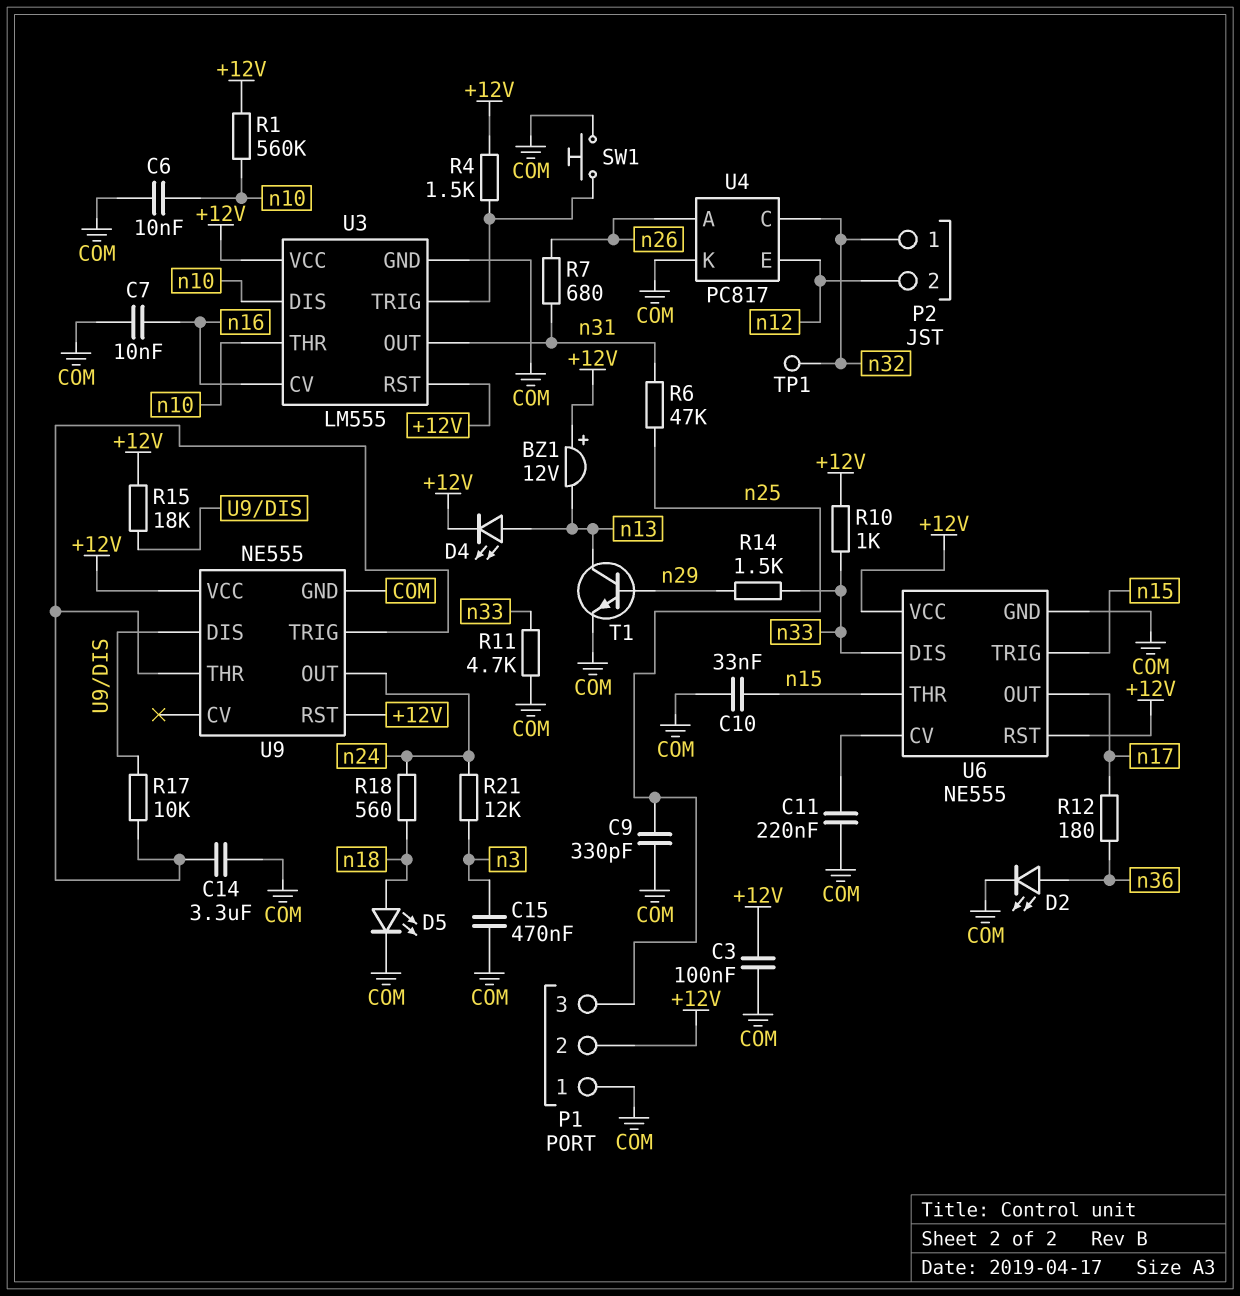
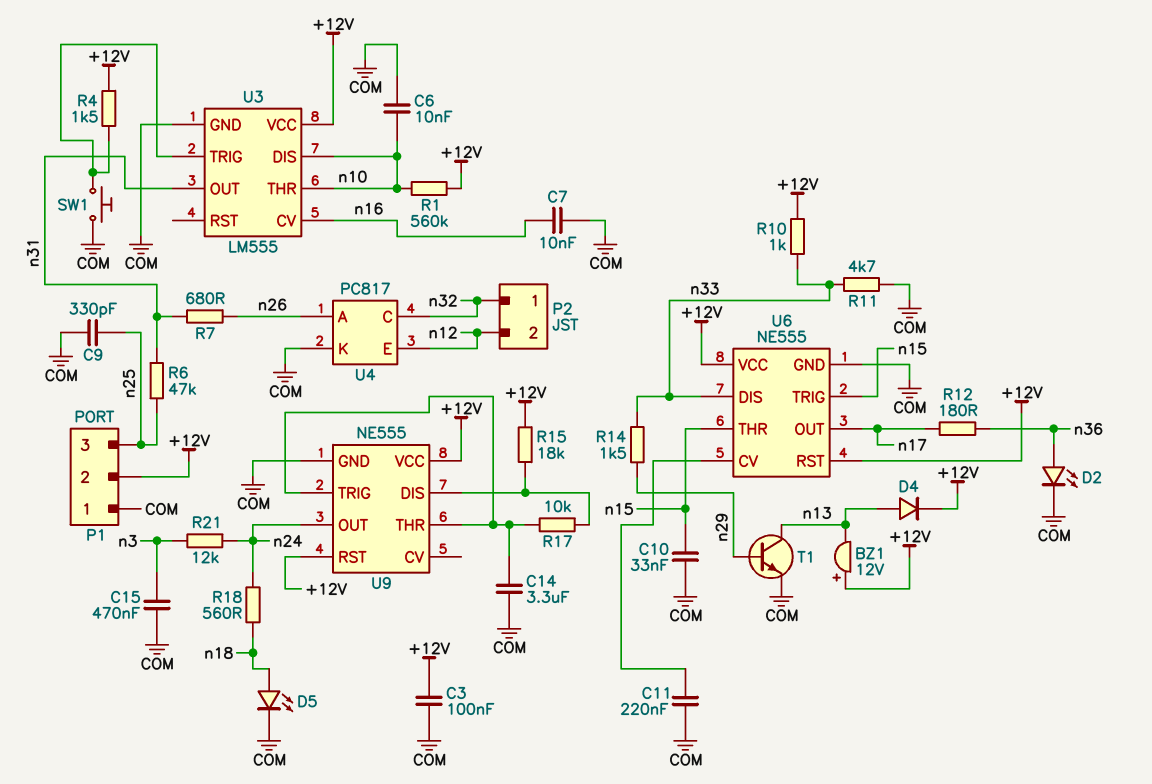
D4: LED (A n13, K +12V) -> diode (A n13, K +12V)
TP1: test point (n32) -> none
U3 pin RST: +12V -> none

